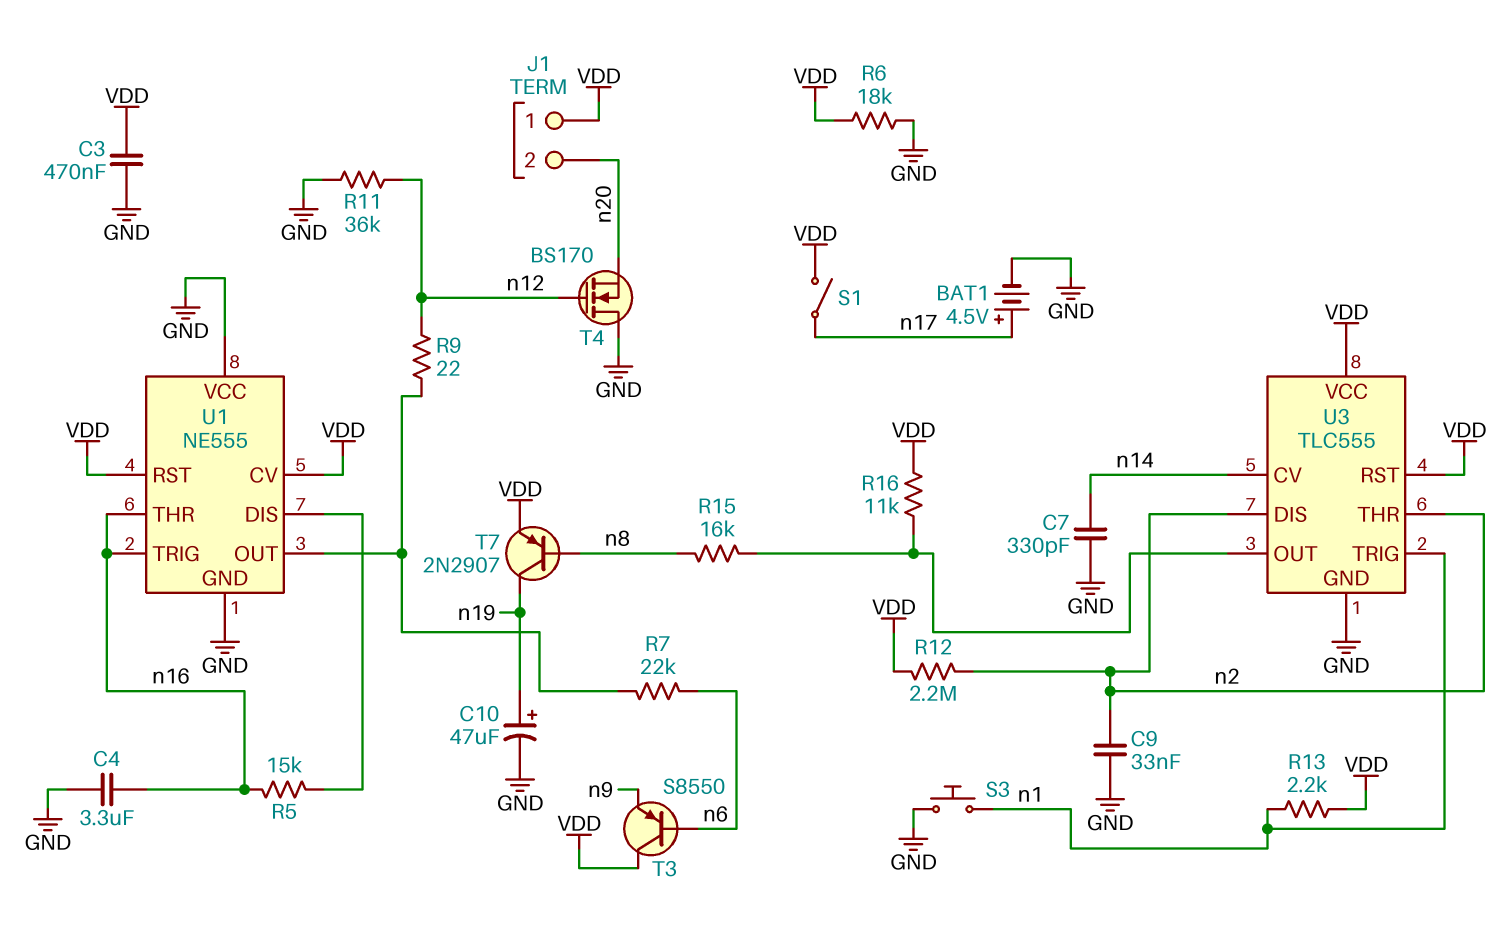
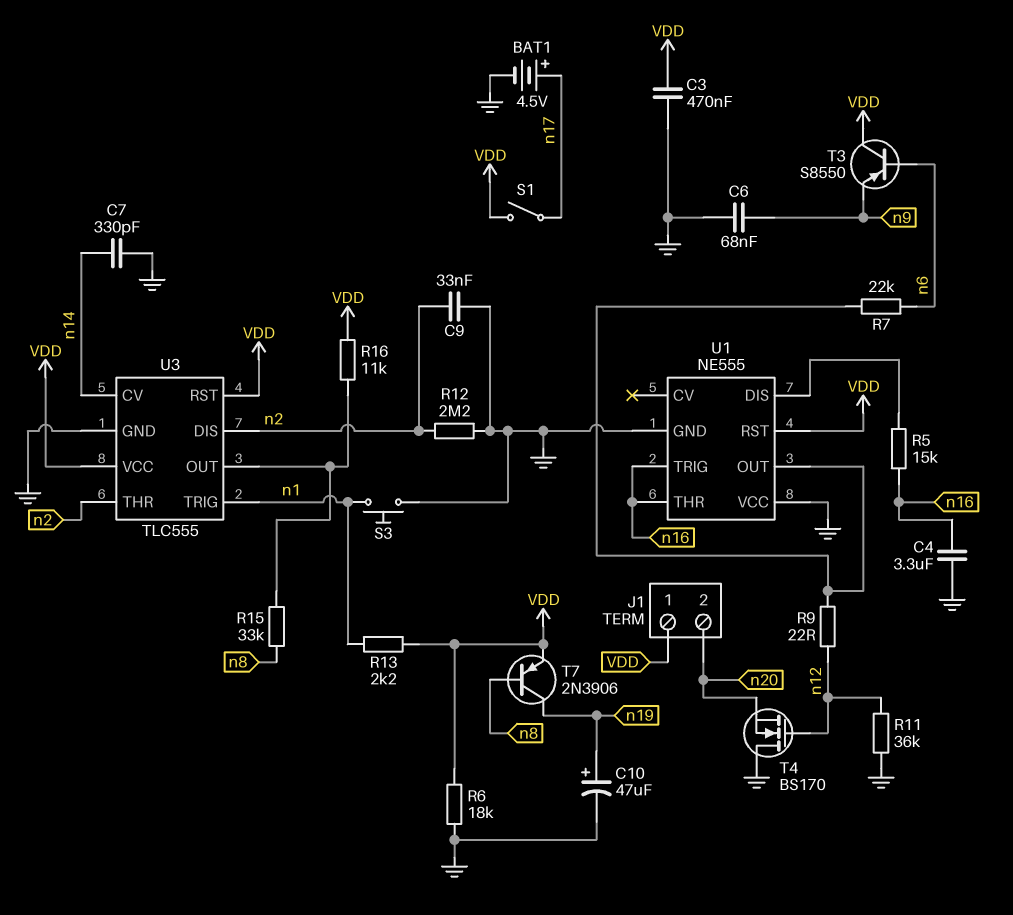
C6: none -> 68nF (GND, n9)
R12: 2.2M (VDD, n2) -> 2.2M (GND, n2)
R15: 16k (U3/OUT, n8) -> 33k (U3/OUT, n8)
T7: PNP 2N2907 (B n8, C n19, E VDD) -> PNP 2N3906 (B n8, C n19, E VDD)
U1 pin CV: VDD -> none

